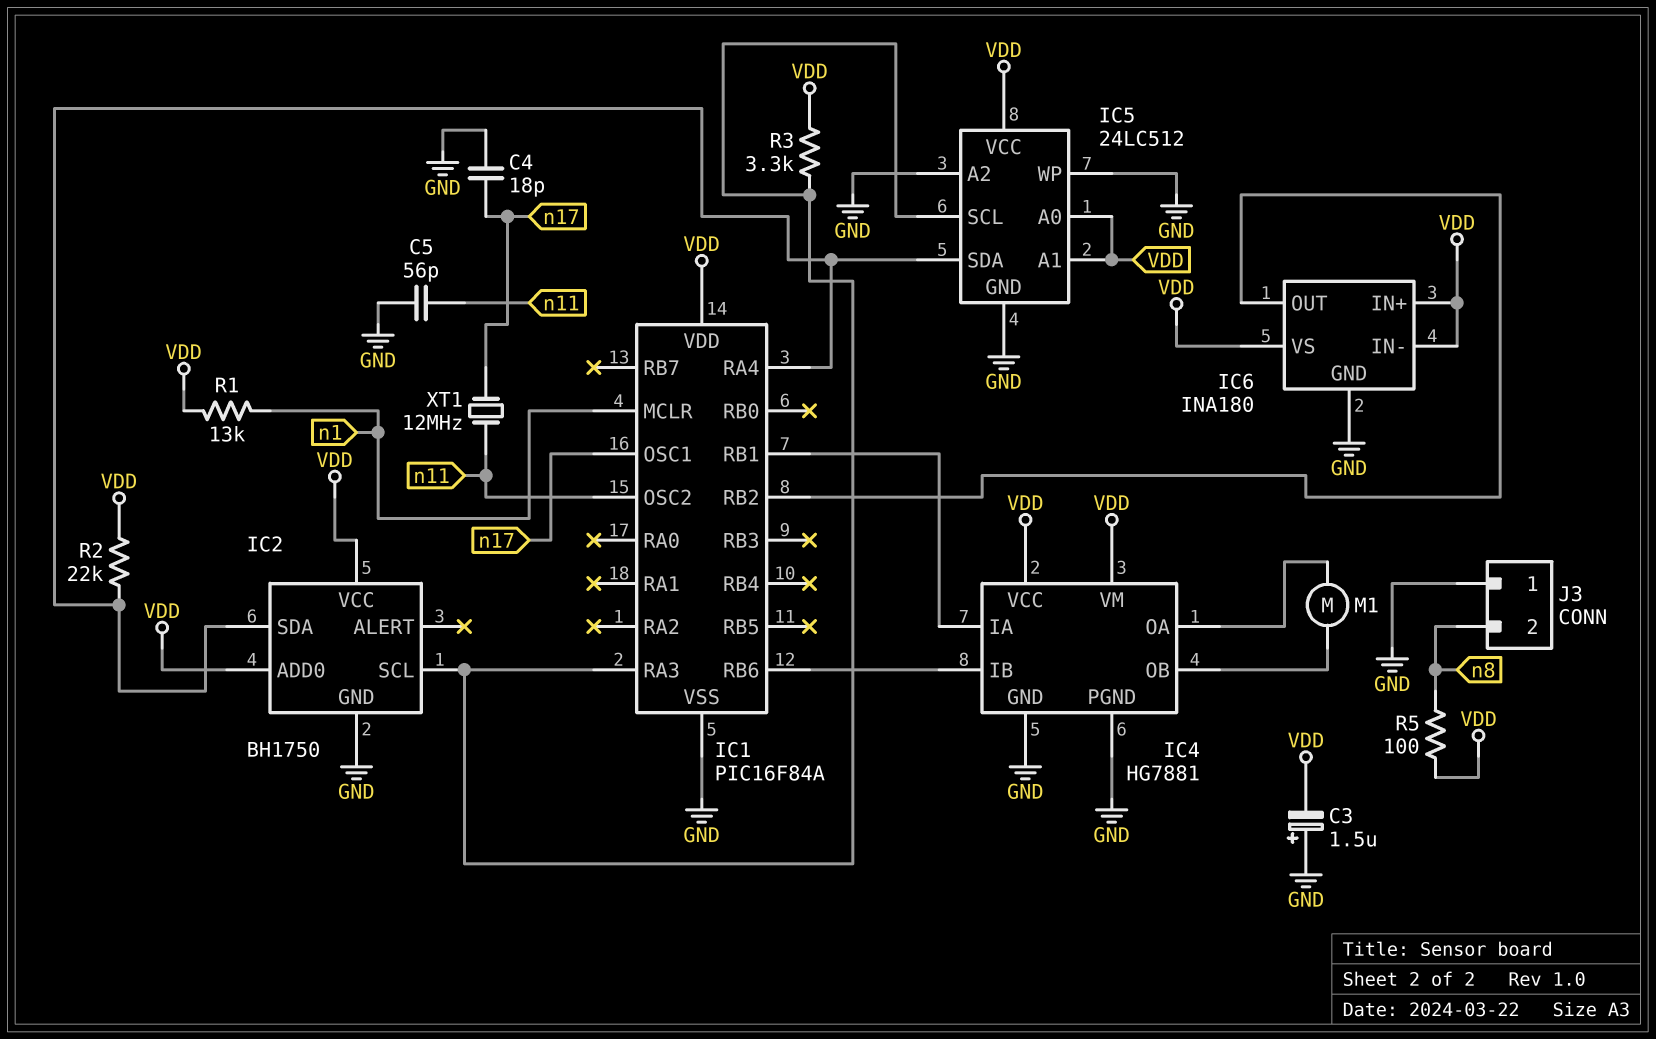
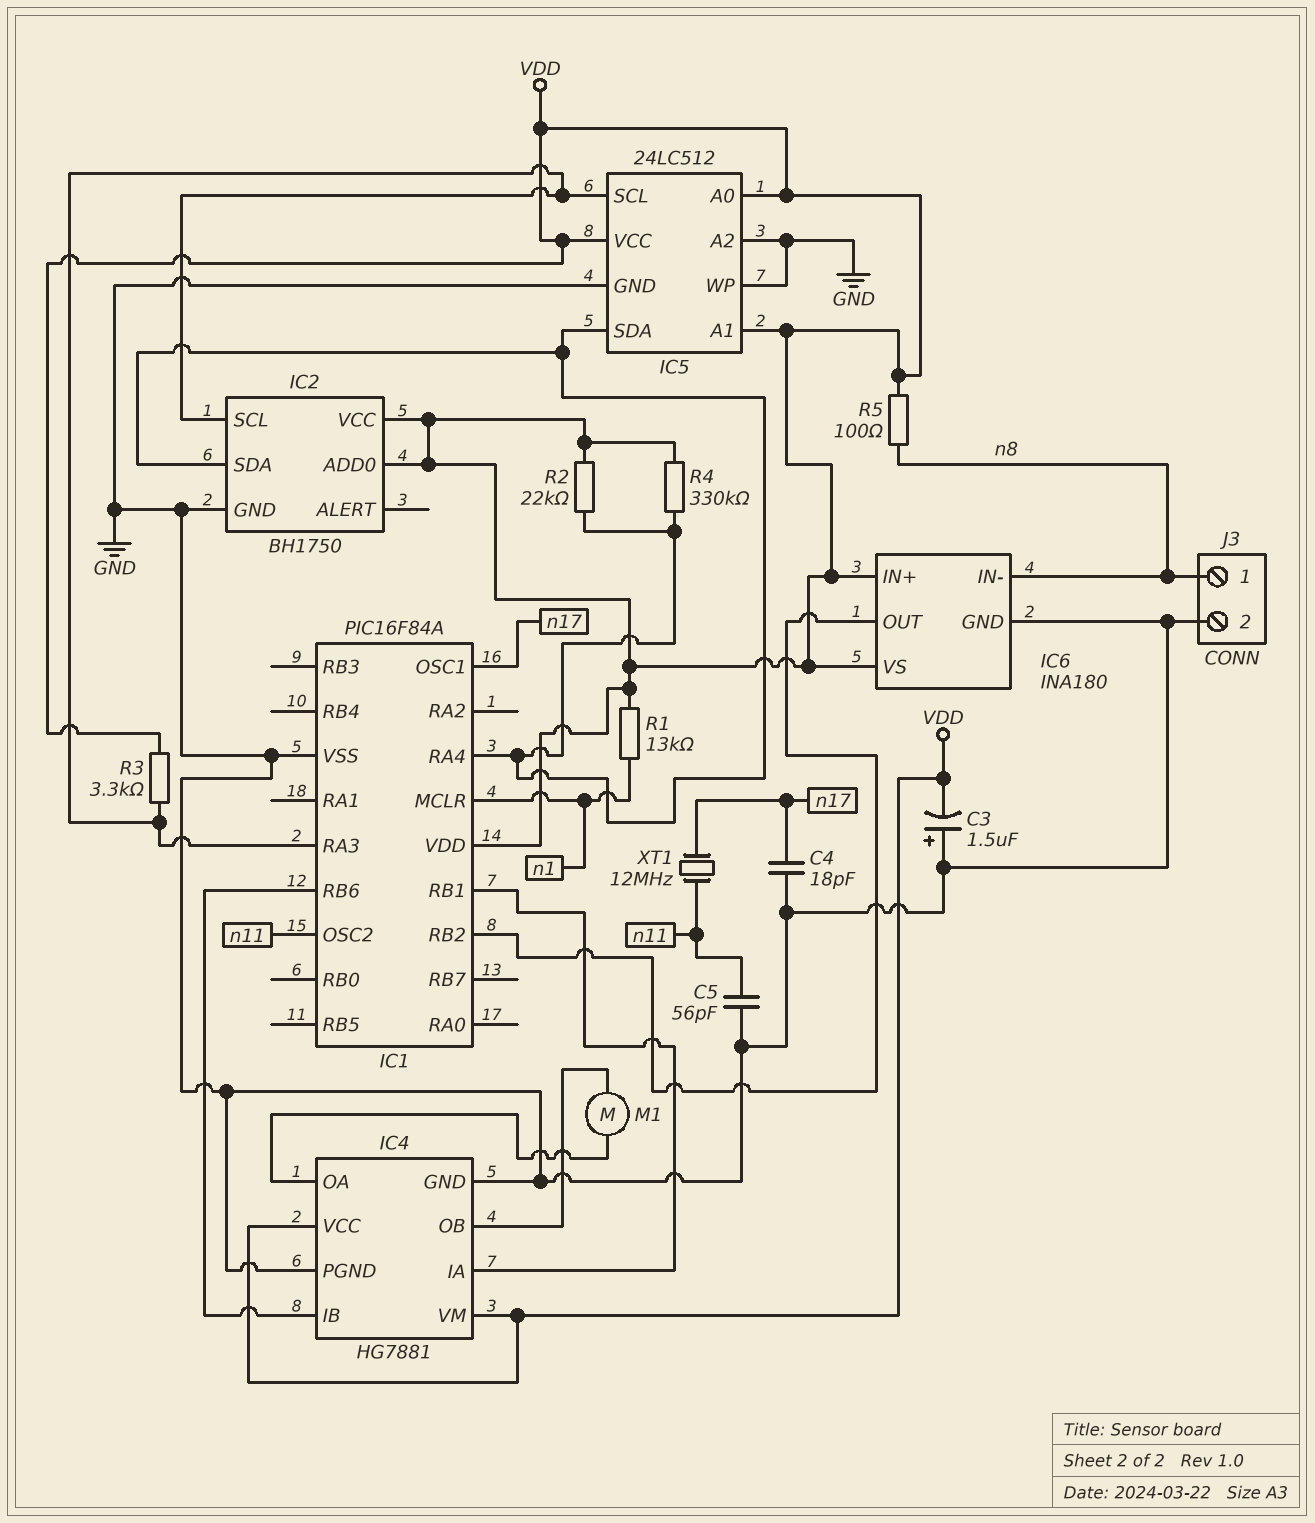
IC6 pin IN-: VDD -> n8
J3 pin 1: GND -> n8
J3 pin 2: n8 -> GND
R4: none -> 330k (IC1/RA4, VDD)

